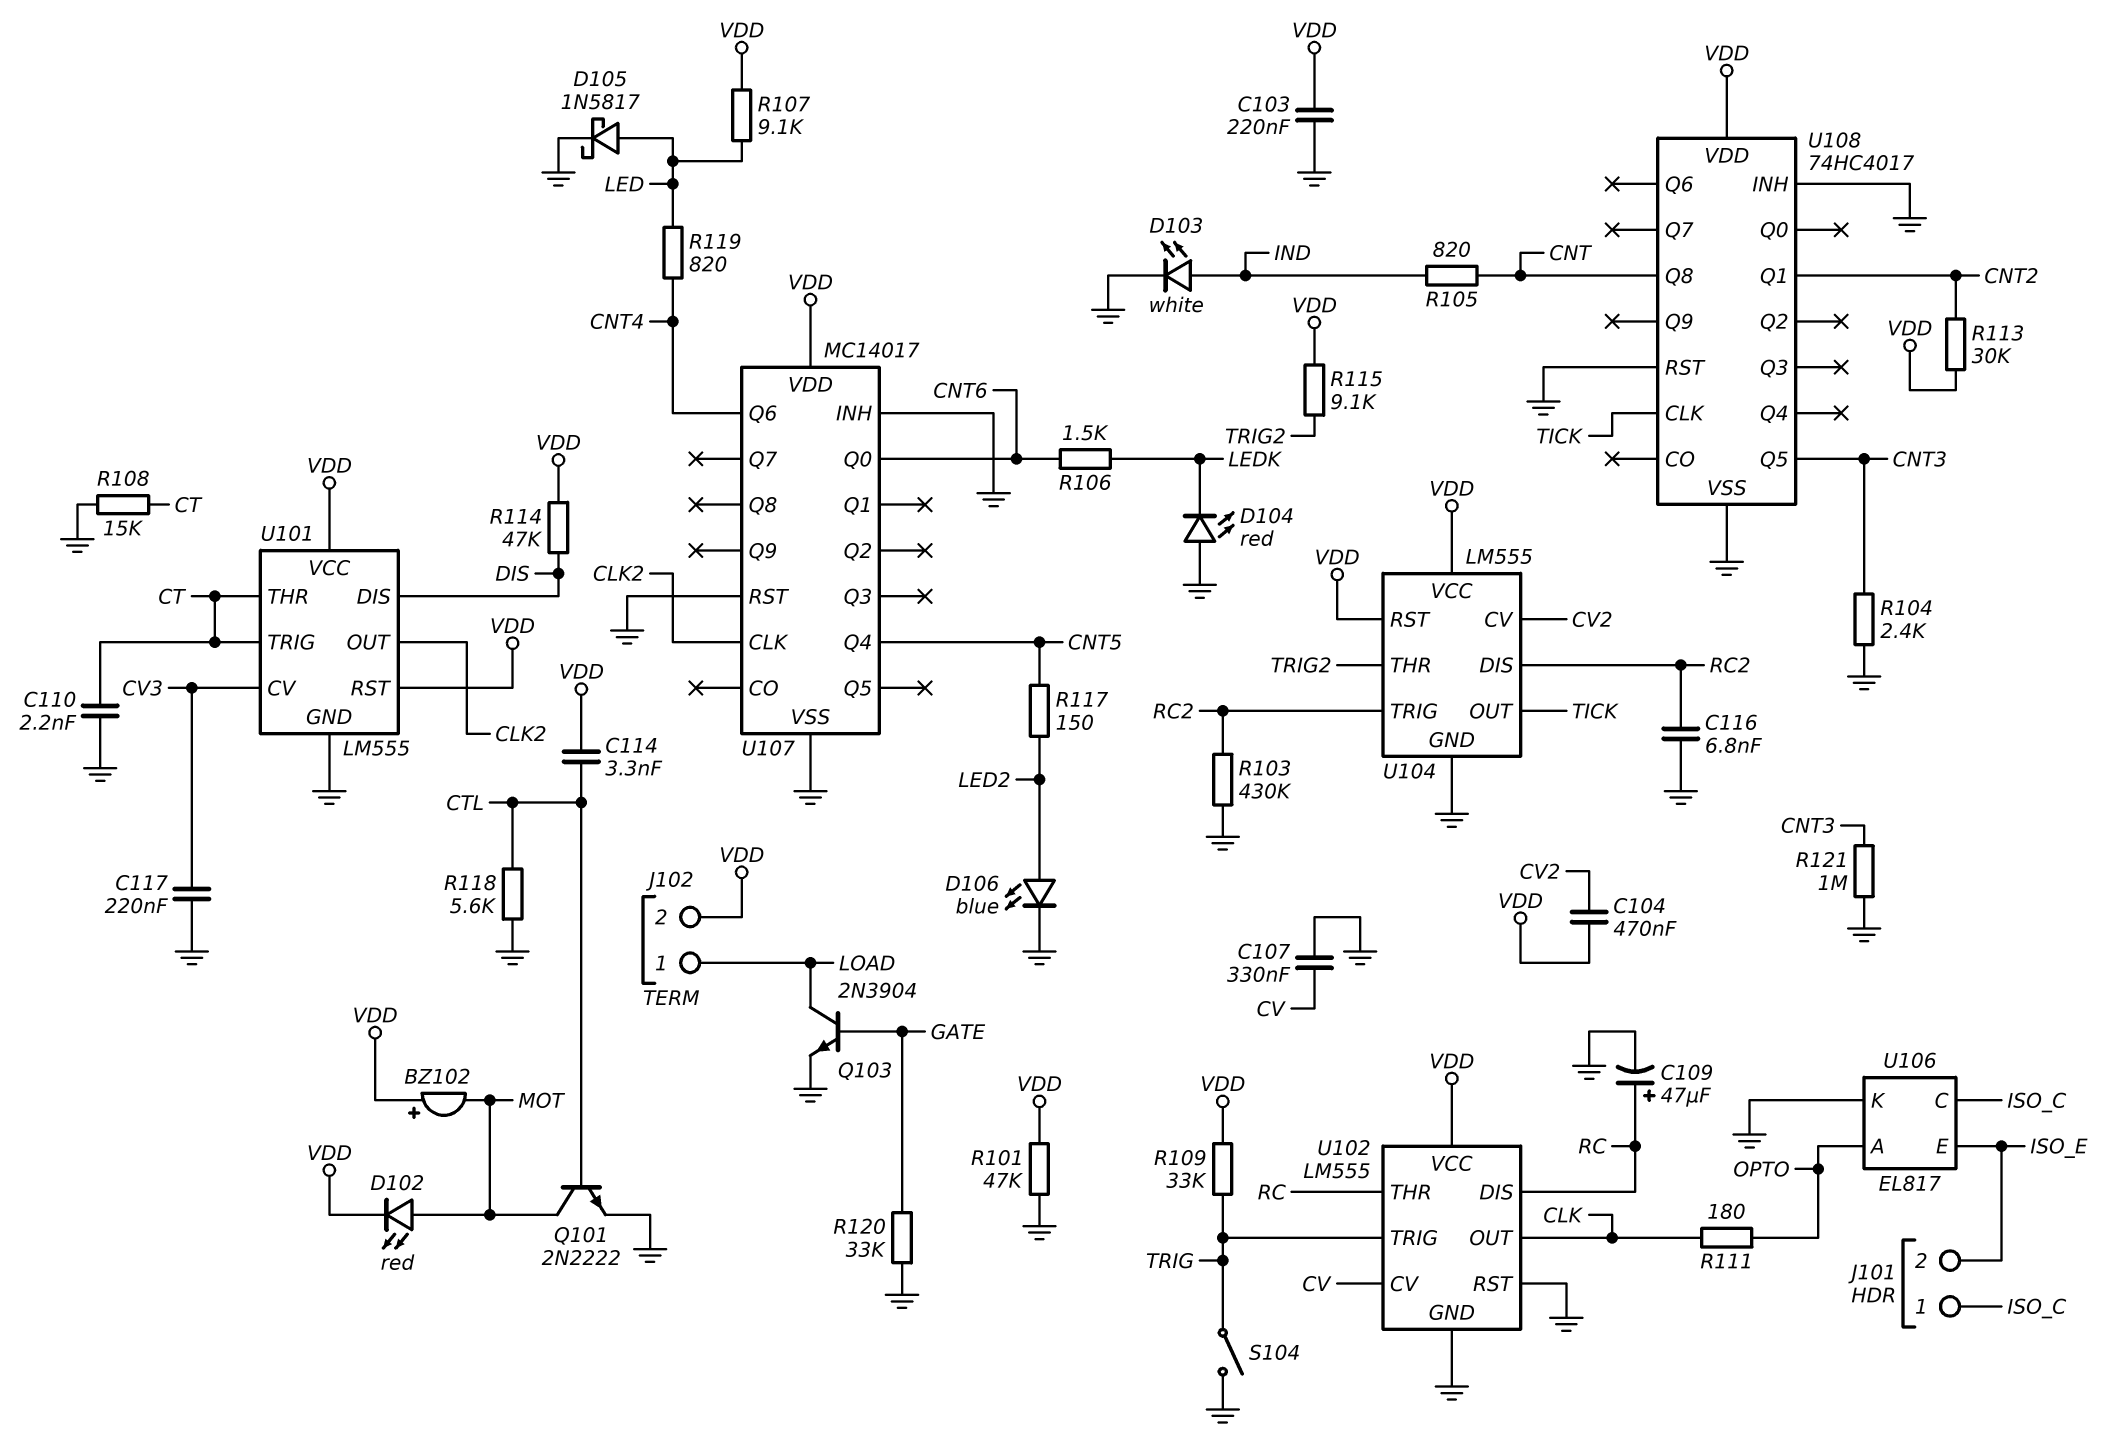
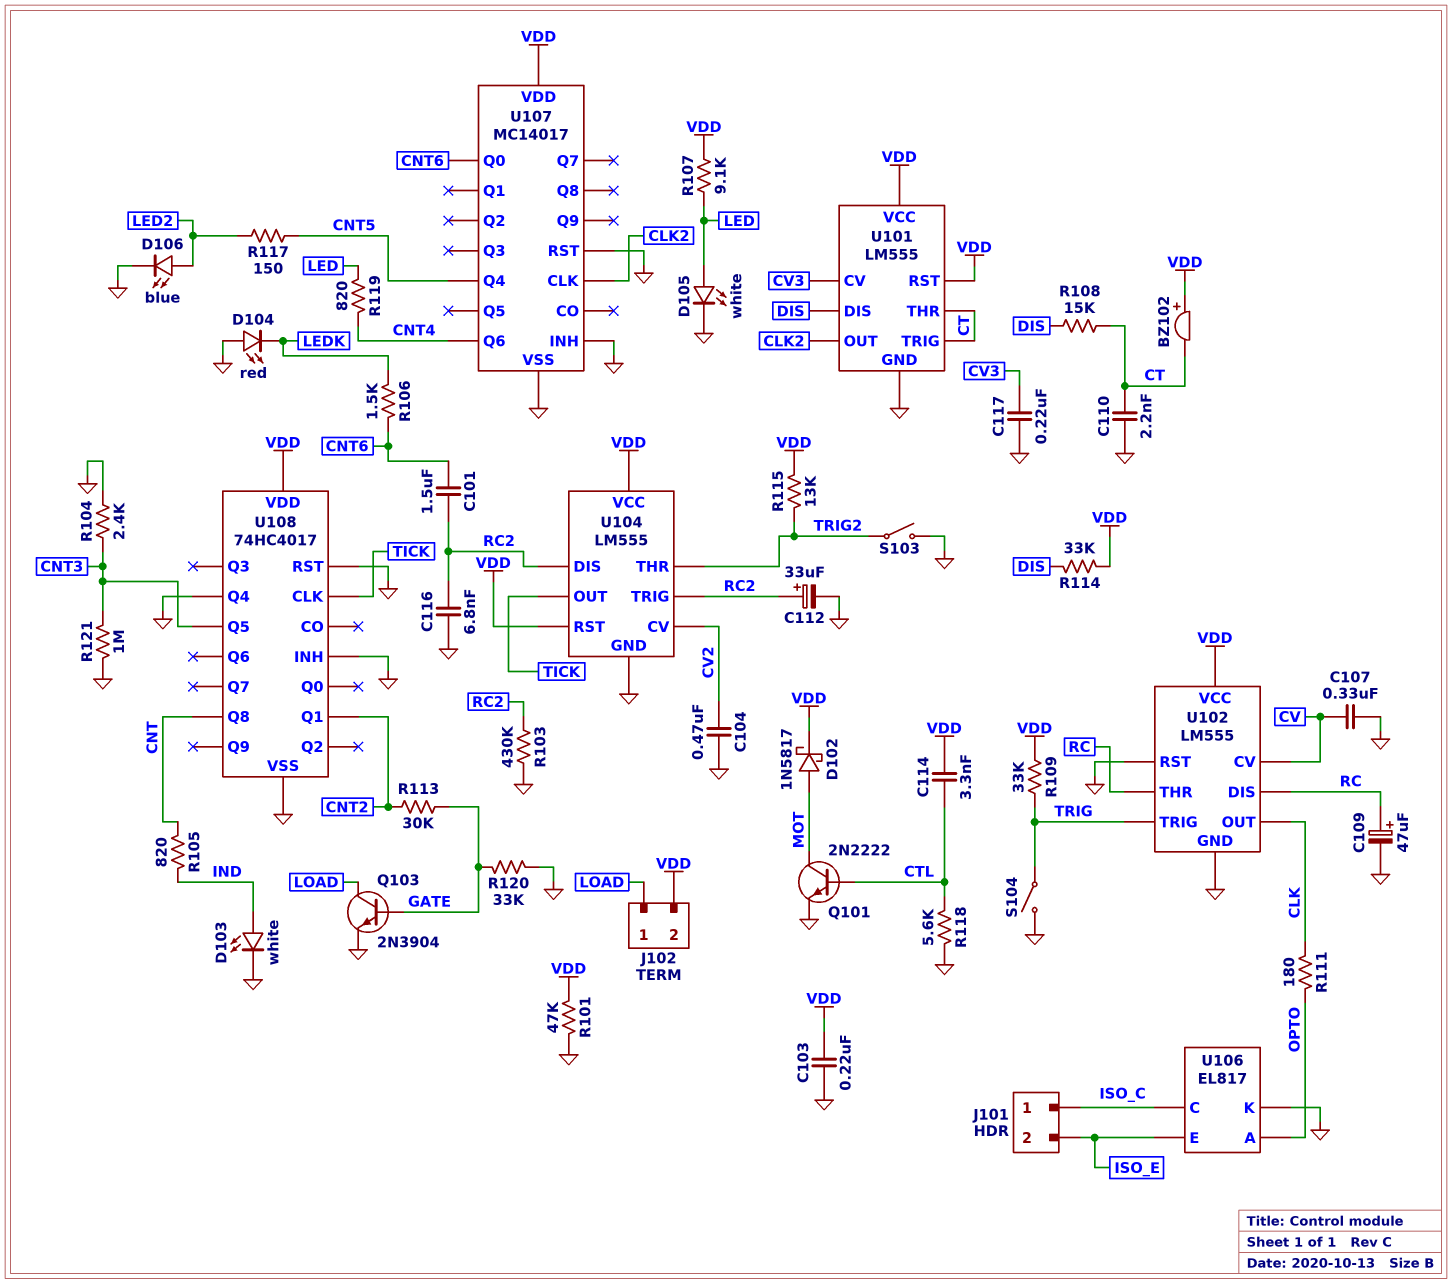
BZ102: buzzer (plus VDD, minus MOT) -> buzzer (plus VDD, minus CT)
C101: none -> 1.5uF (CNT6, RC2)
C104: 470nF (CV2, VDD) -> 470nF (CV2, GND)
C112: none -> 33uF (plus RC2, minus GND)
D102: LED red (A MOT, K VDD) -> schottky 1N5817 (A MOT, K VDD)
D105: schottky 1N5817 (A LED, K GND) -> LED white (A LED, K GND)
R108: 15k (CT, GND) -> 15k (CT, DIS)
R113: 30k (CNT2, VDD) -> 30k (CNT2, GATE)
R114: 47k (DIS, VDD) -> 33k (DIS, VDD)
R115: 9.1k (TRIG2, VDD) -> 13k (TRIG2, VDD)
S103: none -> switch (GND, TRIG2)
U108 pin Q4: none -> GND

